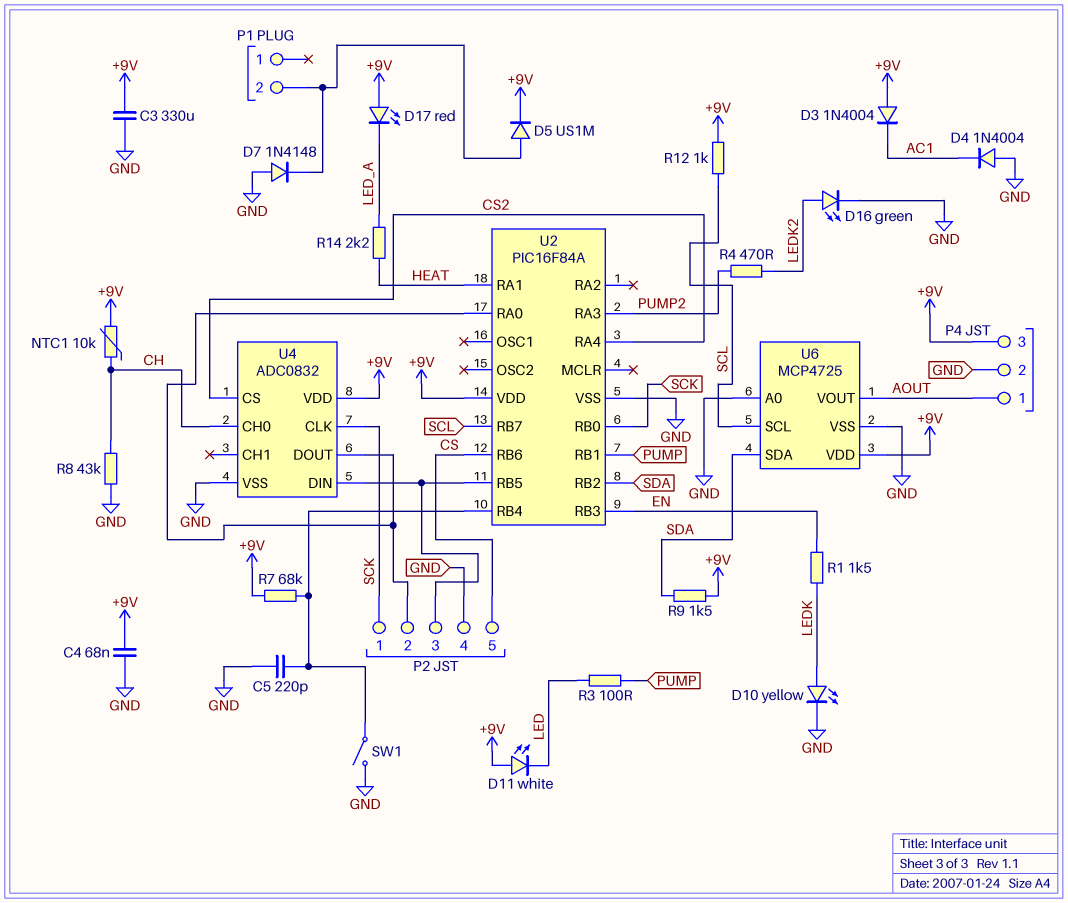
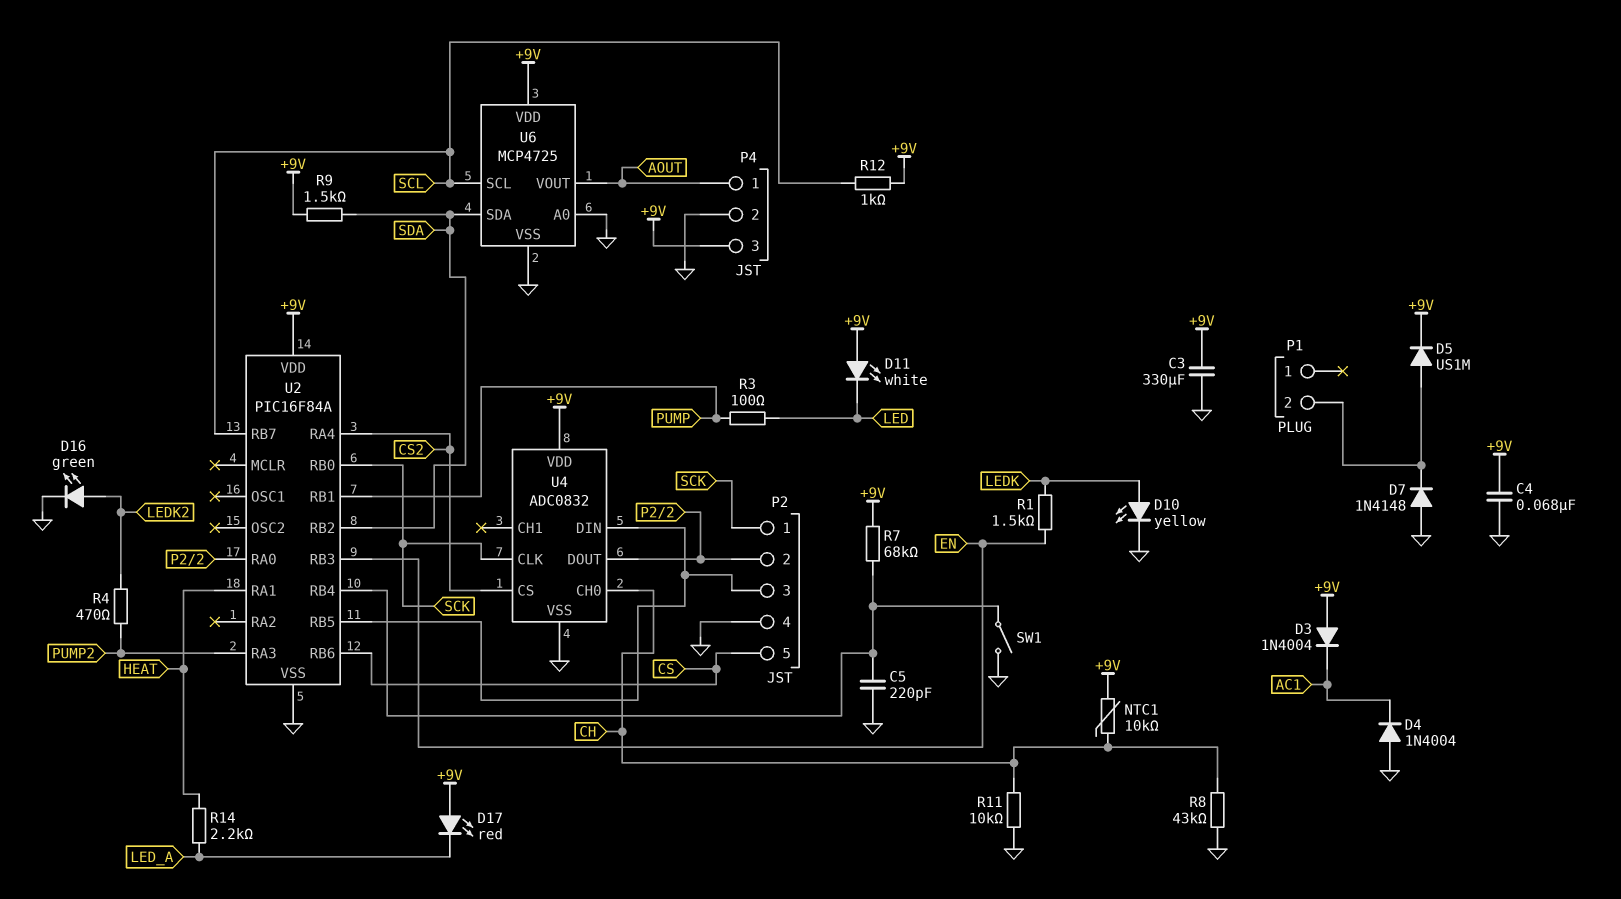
R11: none -> 10k (CH, GND)

